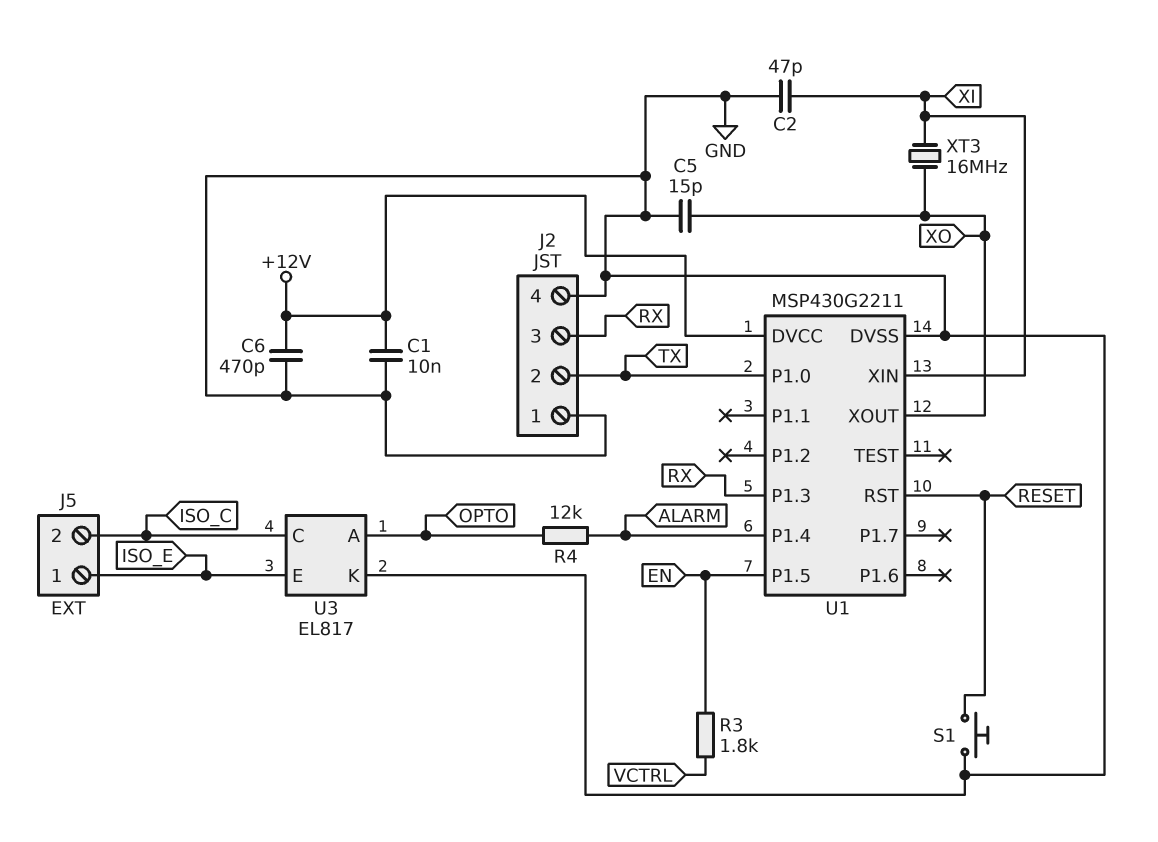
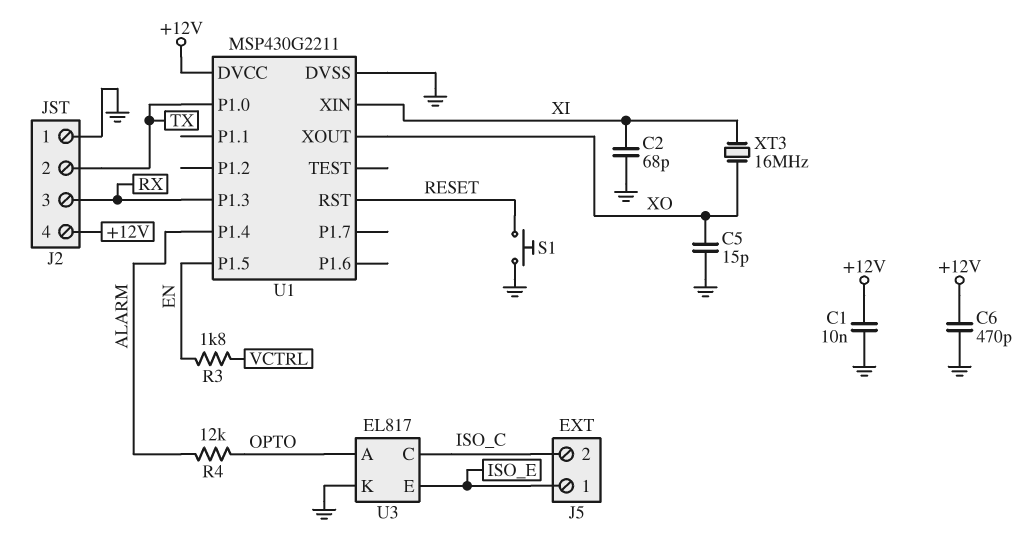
C2: 47pF (GND, XI) -> 68pF (GND, XI)
J2 pin 4: GND -> +12V

